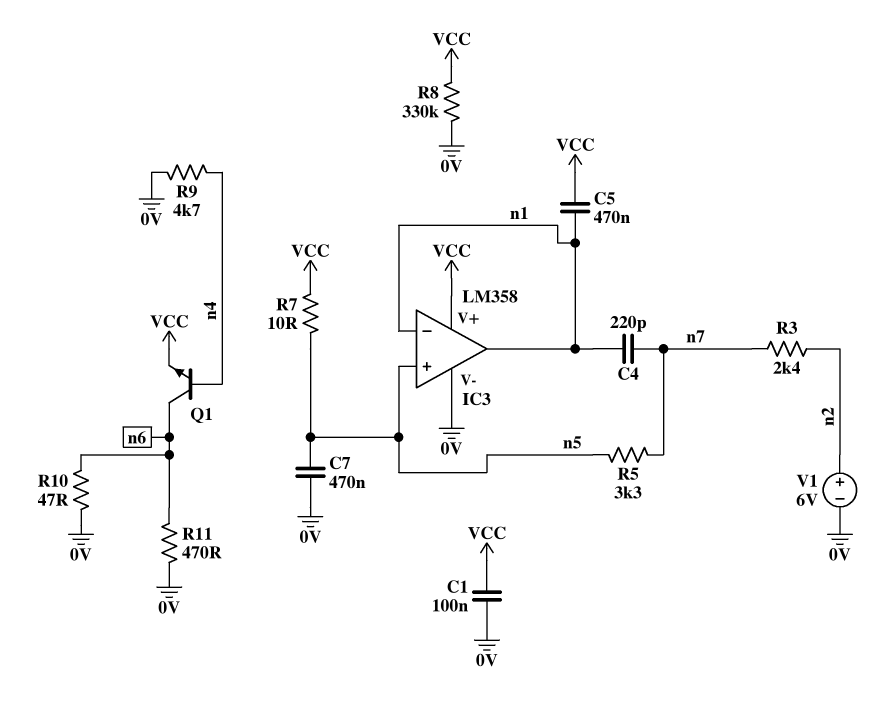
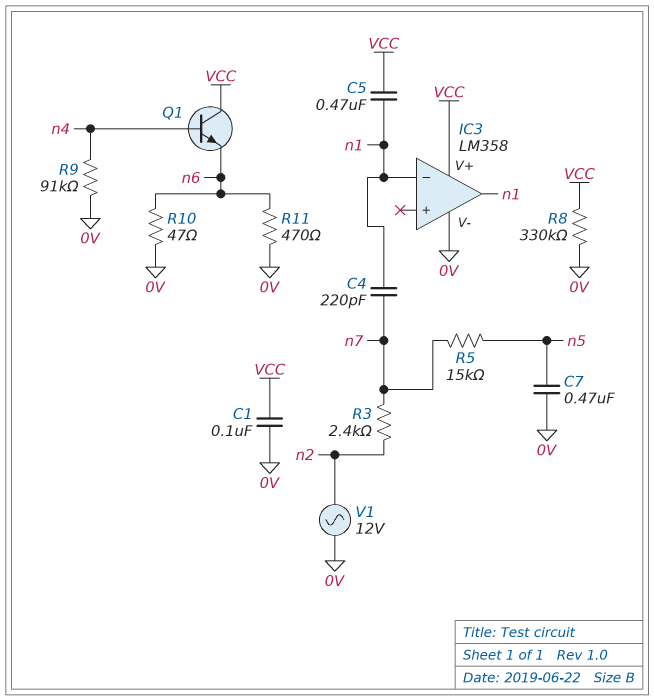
IC3 pin in+: n5 -> none
Q1: NPN (B n4, C n6, E VCC) -> NPN (B n4, C VCC, E n6)
R5: 3.3k (n5, n7) -> 15k (n5, n7)
R7: 10 (VCC, n5) -> none
R9: 4.7k (0V, n4) -> 91k (0V, n4)
V1: 6V (plus n2, minus 0V) -> AC 12V (0V, n2)

